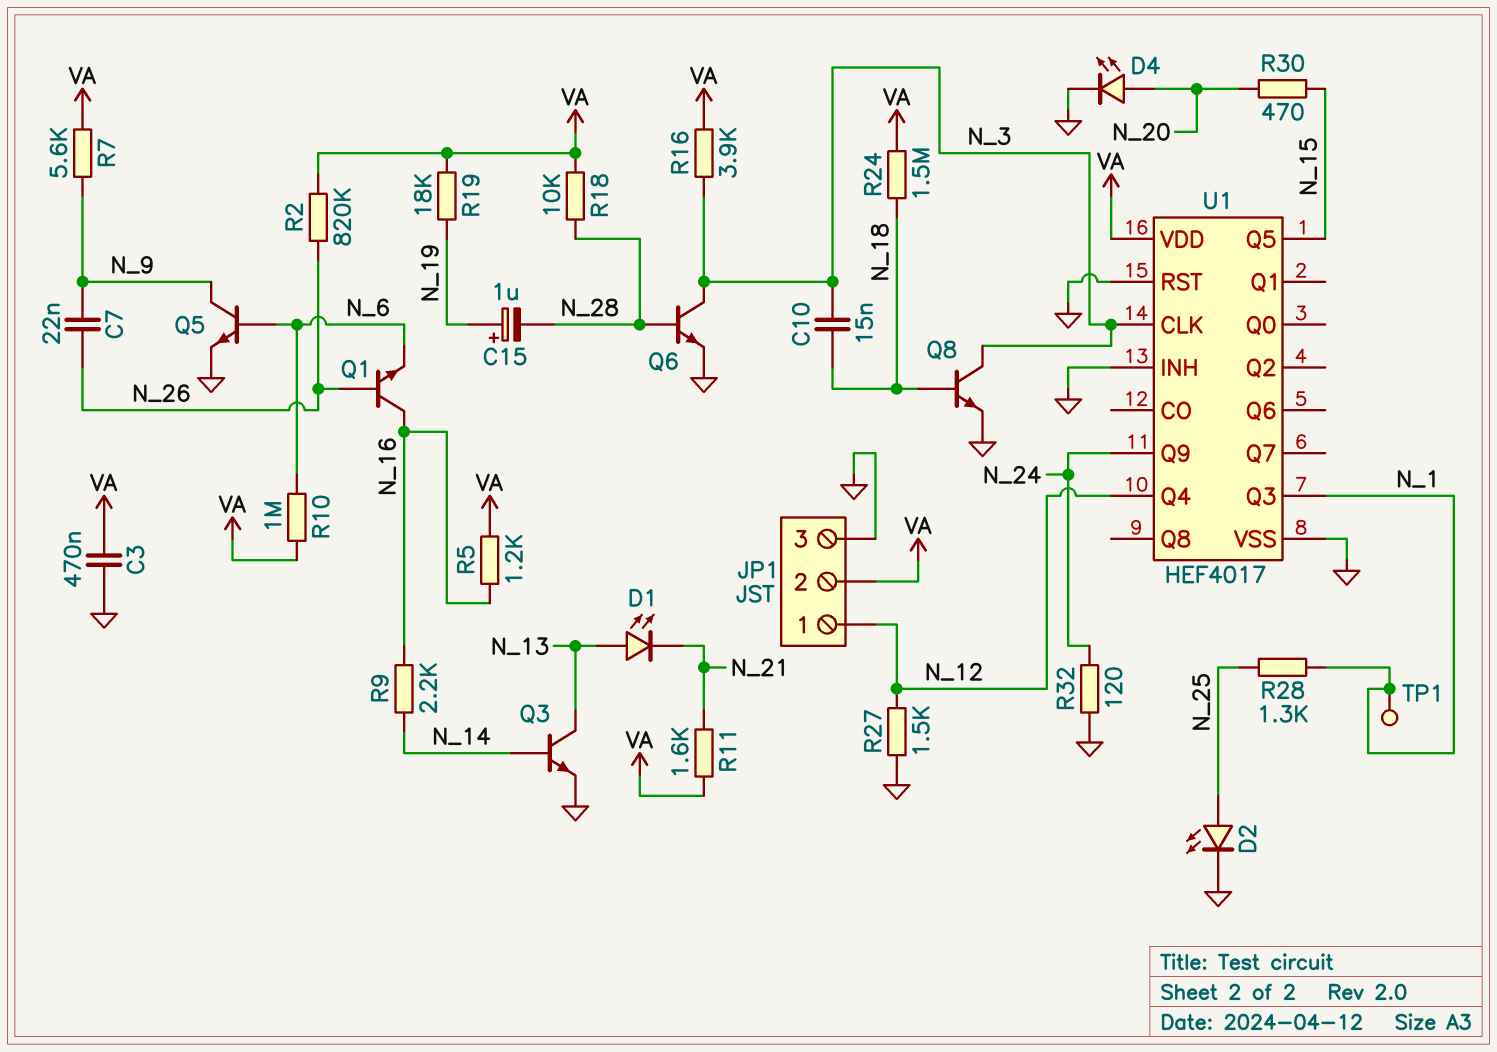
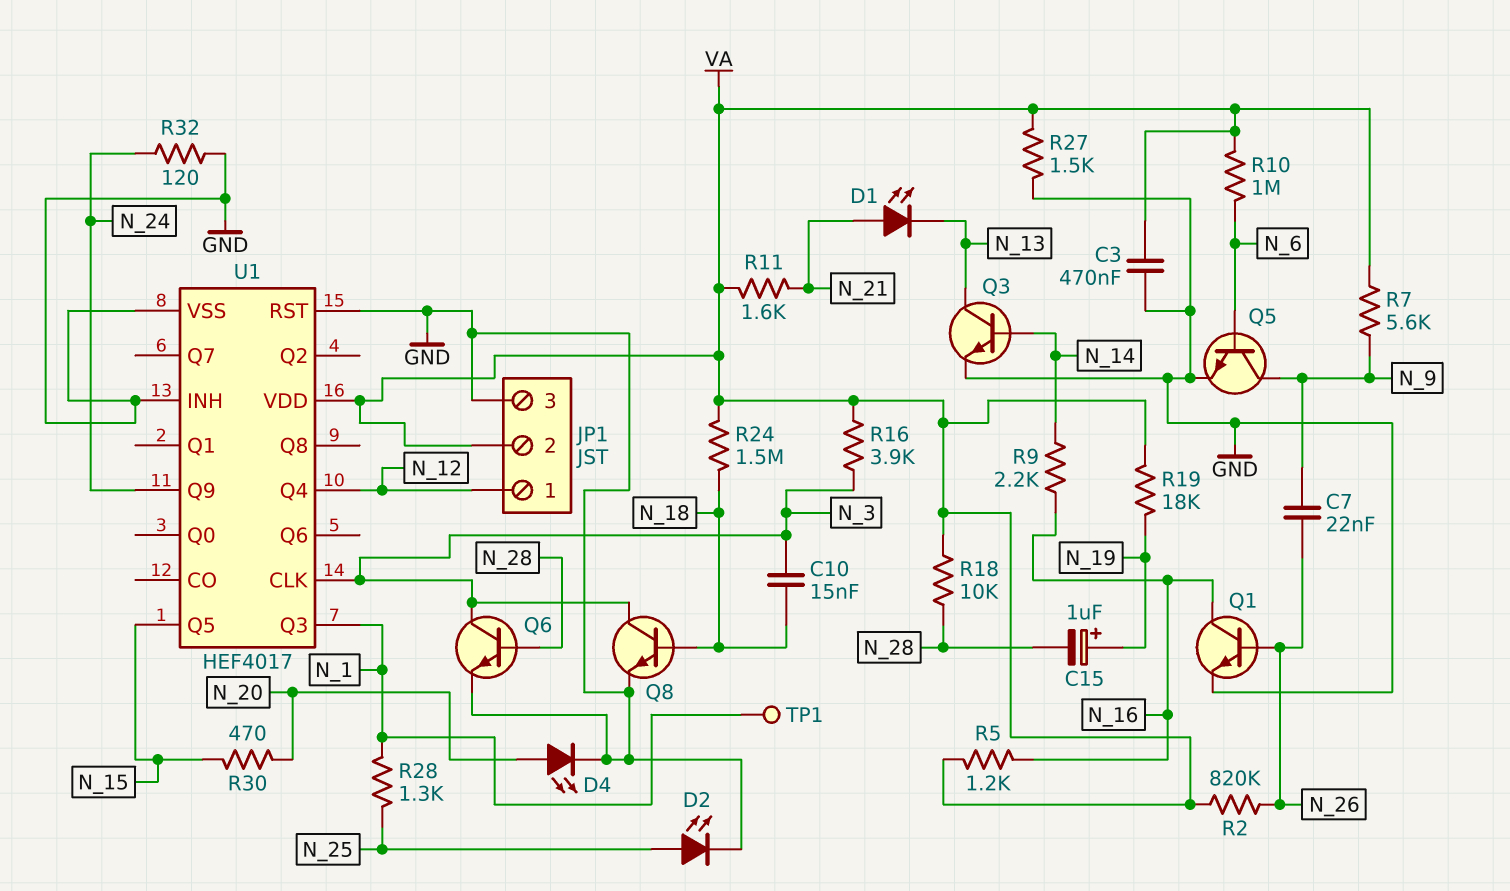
D1: LED (A N_13, K N_21) -> LED (A N_21, K N_13)
Q1: NPN (B N_26, C N_16, E N_6) -> NPN (B N_26, C N_16, E GND)
R27: 1.5k (GND, N_12) -> 1.5k (GND, VA)

